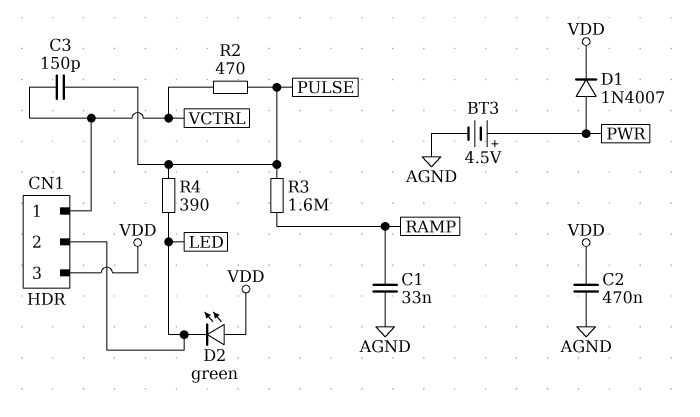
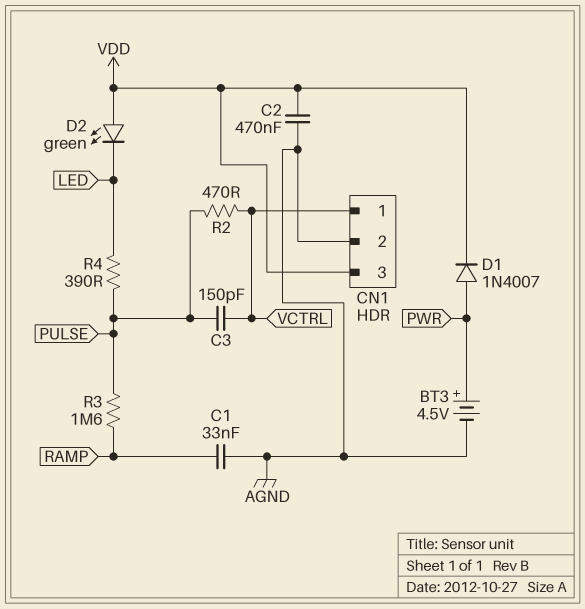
CN1 pin 2: LED -> AGND

